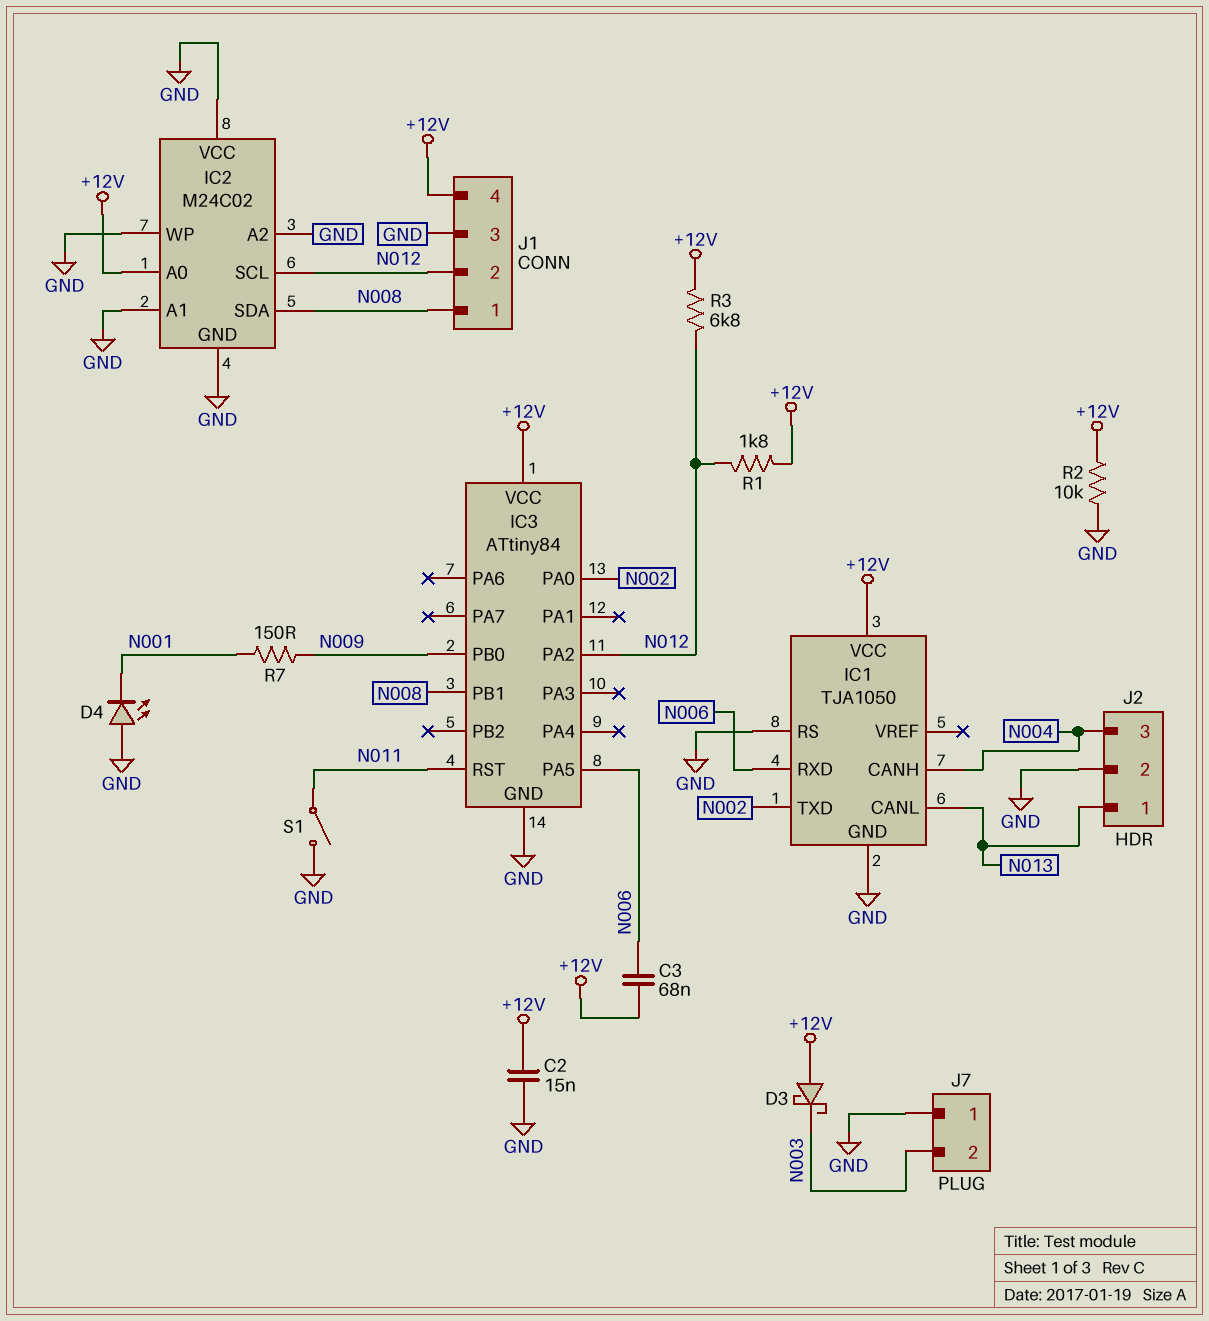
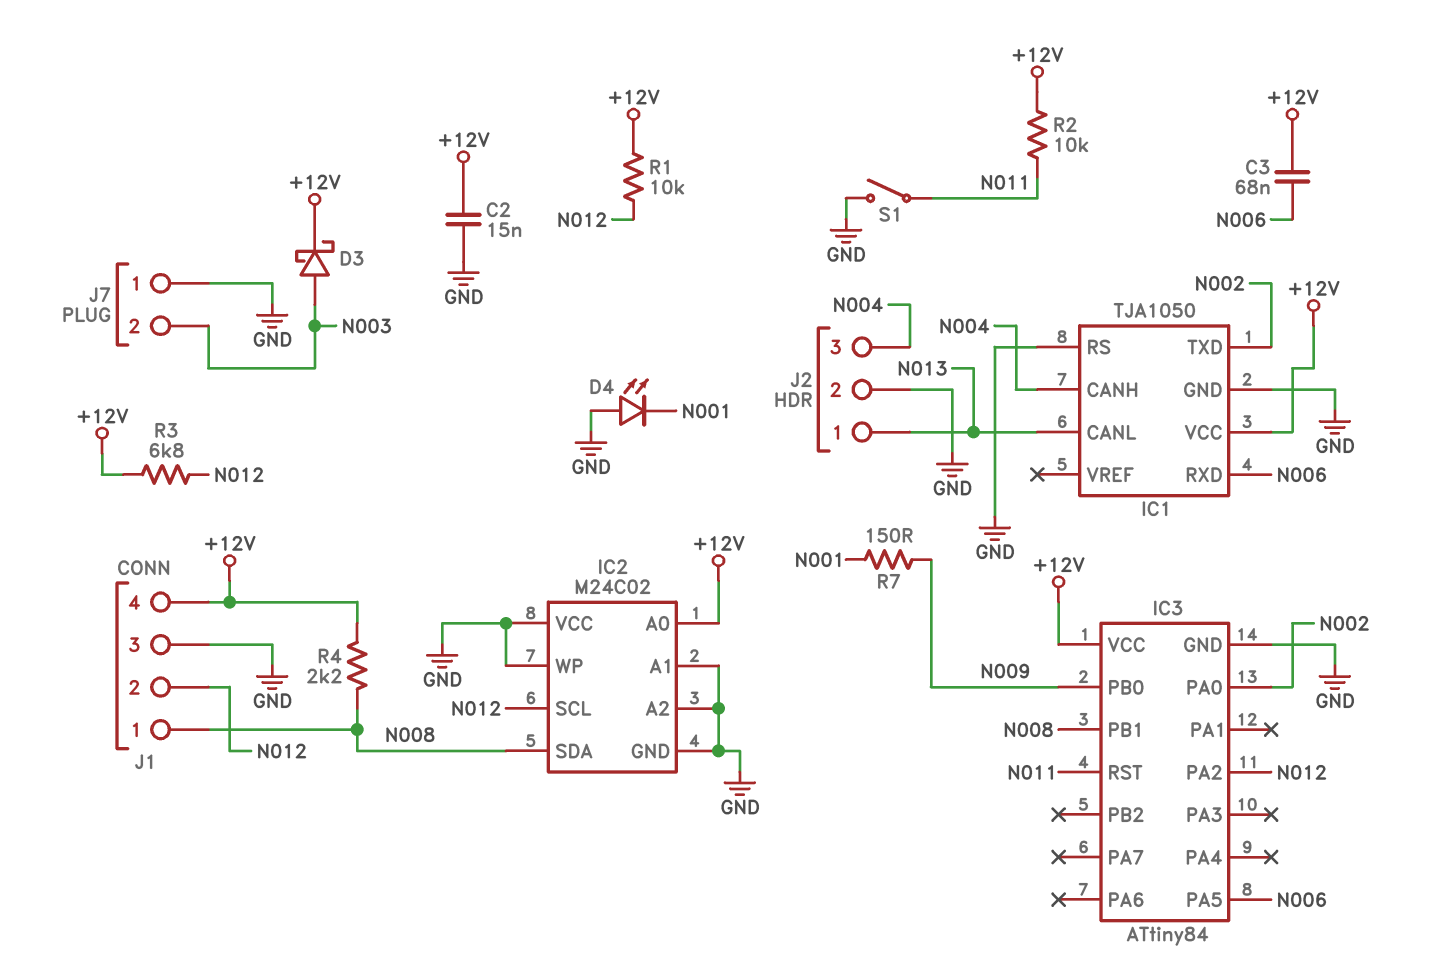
D3: schottky (A +12V, K N003) -> schottky (A N003, K +12V)
R1: 1.8k (+12V, N012) -> 10k (+12V, N012)
R2: 10k (+12V, GND) -> 10k (+12V, N011)
R4: none -> 2.2k (+12V, N008)

